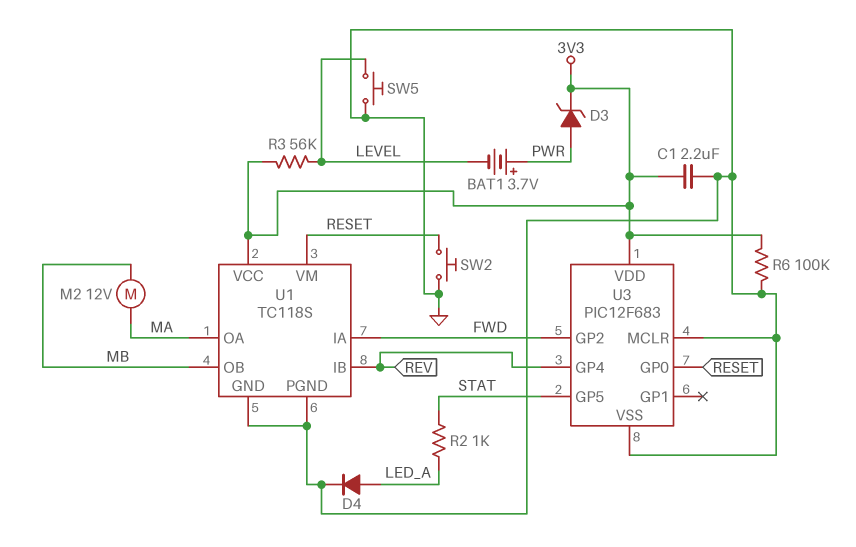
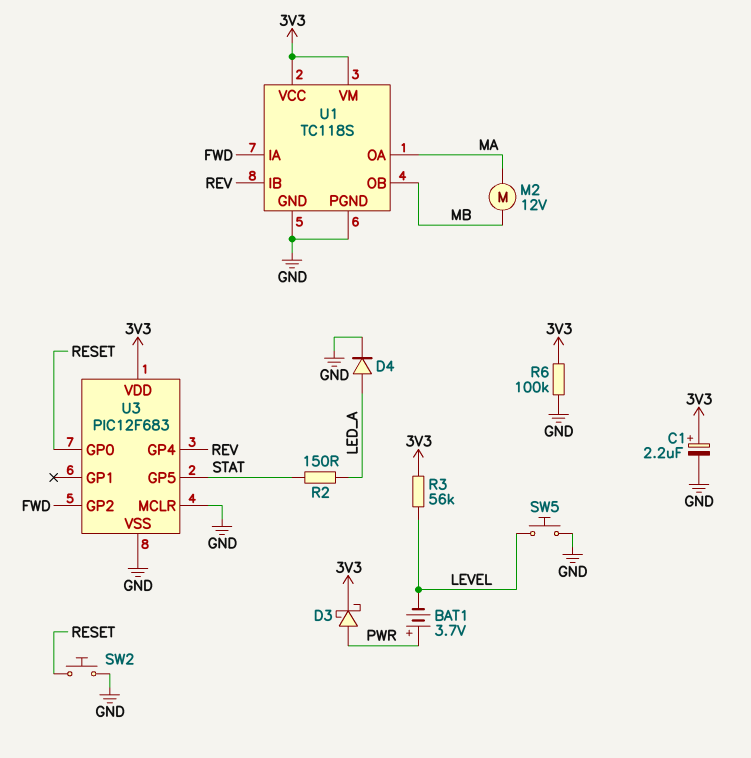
C1: 2.2uF (3V3, GND) -> 2.2uF (plus 3V3, minus GND)
D3: zener (A PWR, K 3V3) -> schottky (A PWR, K 3V3)
R2: 1k (LED_A, STAT) -> 150 (LED_A, STAT)
U1 pin VM: RESET -> 3V3

